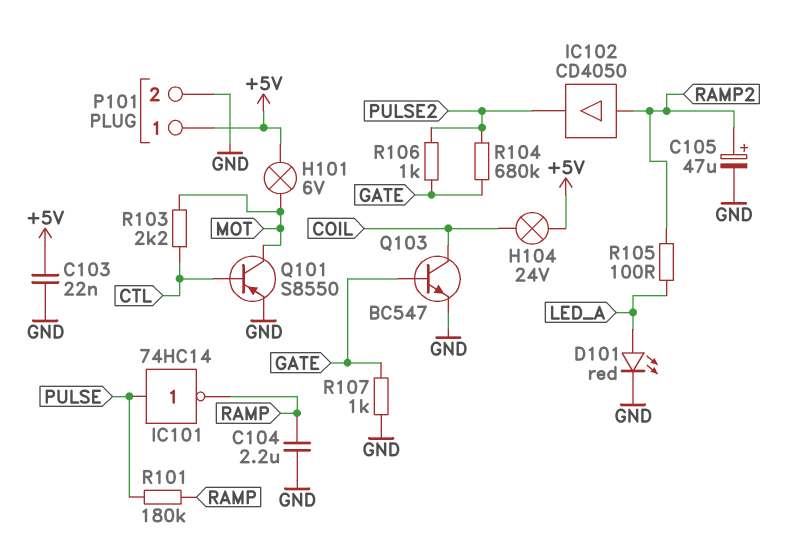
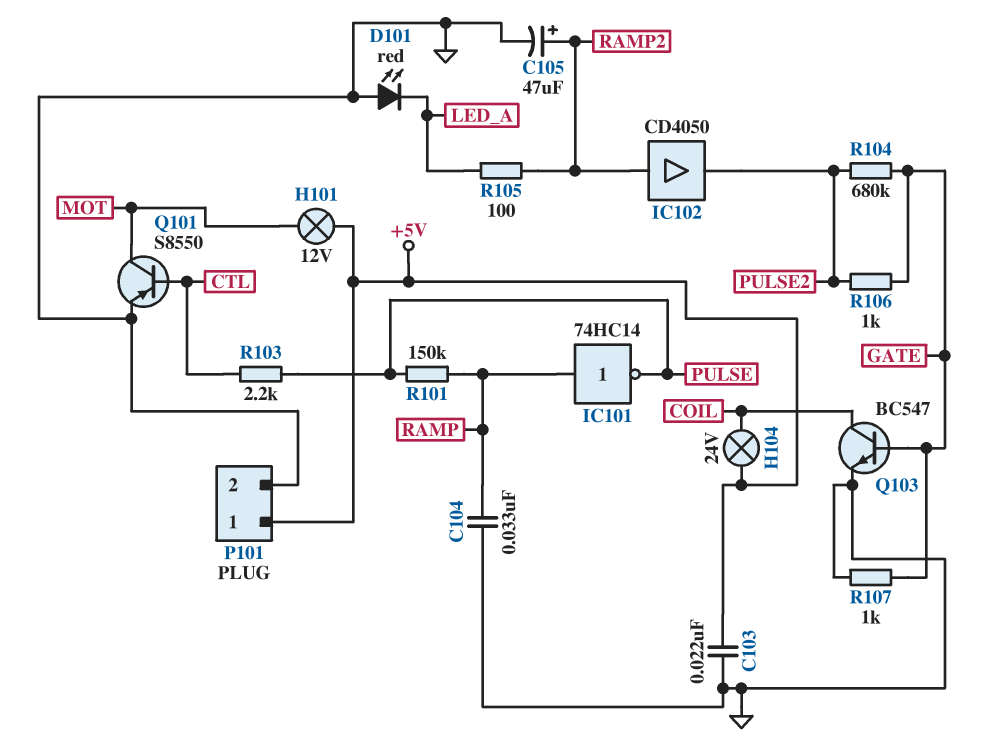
C104: 2.2uF (GND, RAMP) -> 33nF (GND, RAMP)
D101: LED red (A LED_A, K GND) -> LED red (A GND, K LED_A)
H101: lamp 6V (+5V, MOT) -> lamp 12V (+5V, MOT)
IC101: NOT 74HC14 (in PULSE, out RAMP) -> NOT 74HC14 (in RAMP, out PULSE)
R101: 180k (PULSE, RAMP) -> 150k (PULSE, RAMP)
R103: 2.2k (CTL, MOT) -> 2.2k (CTL, PULSE)

